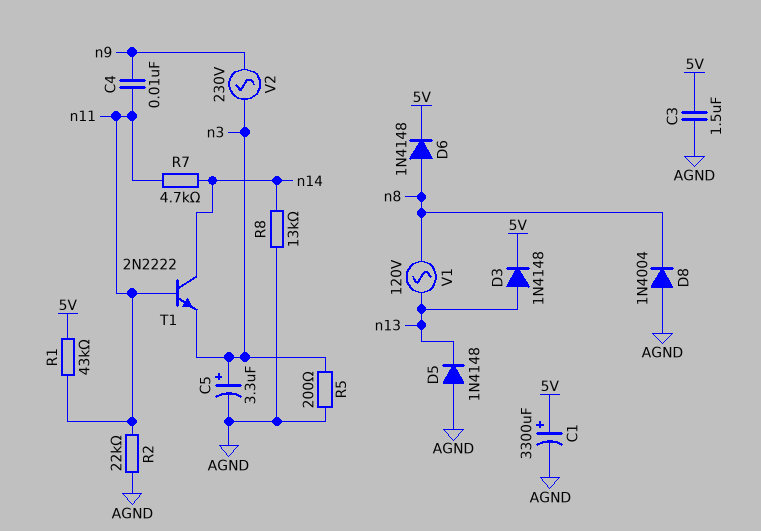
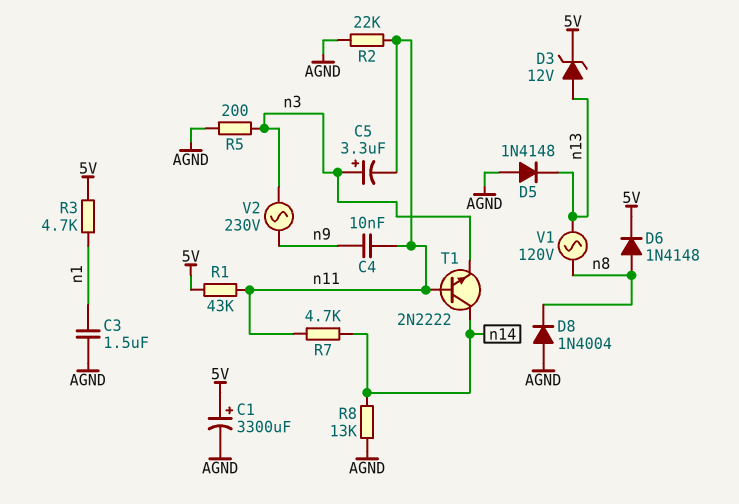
C3: 1.5uF (5V, AGND) -> 1.5uF (AGND, n1)
C5: 3.3uF (plus n3, minus AGND) -> 3.3uF (plus n3, minus n11)
D3: diode 1N4148 (A n13, K 5V) -> zener 12V (A n13, K 5V)
R3: none -> 4.7k (5V, n1)

